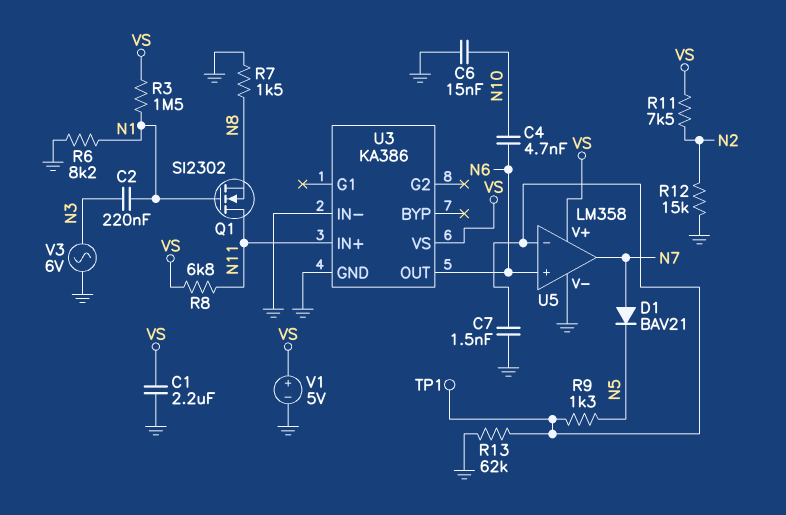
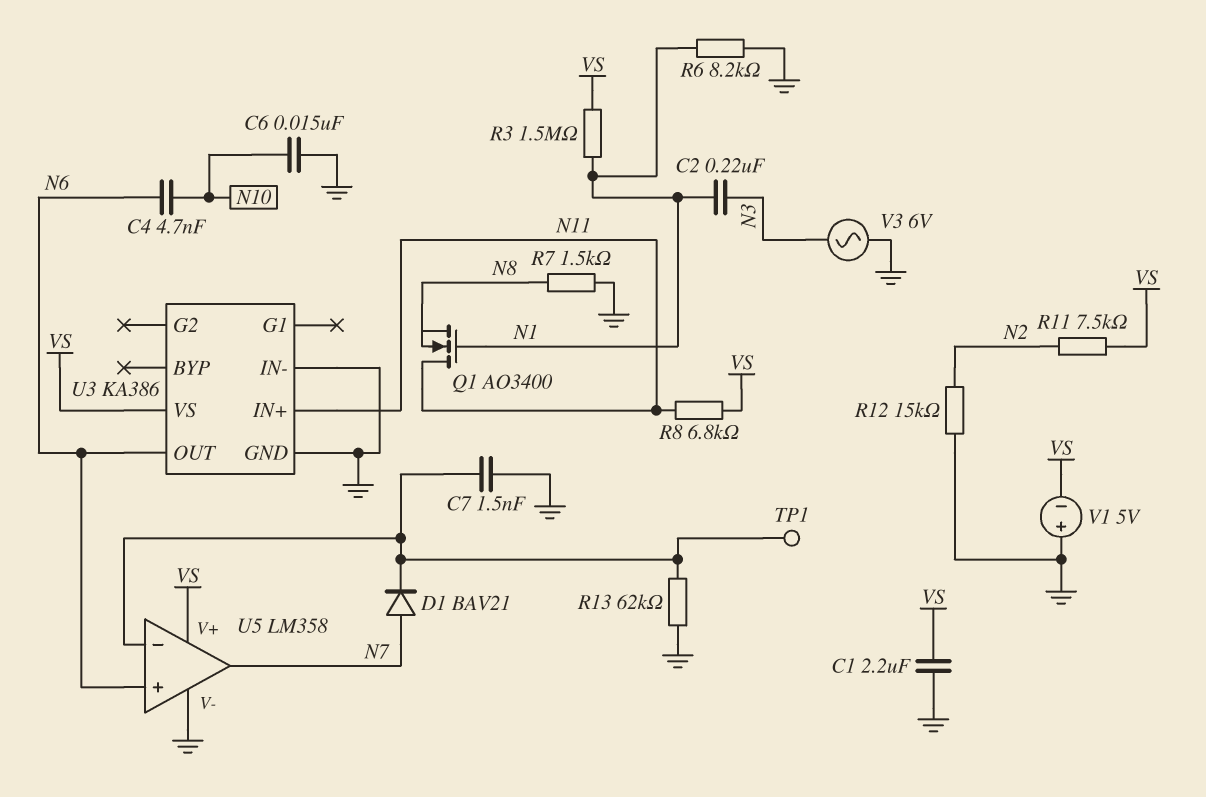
D1: diode BAV21 (A N7, K N5) -> diode BAV21 (A N7, K U5/in-)
Q1: NMOS SI2302 (G N1, D N11, S N8) -> NMOS AO3400 (G N1, D N11, S N8)
R9: 1.3k (N5, U5/in-) -> none
V1: 5V (plus VS, minus GND) -> 5V (plus GND, minus VS)

